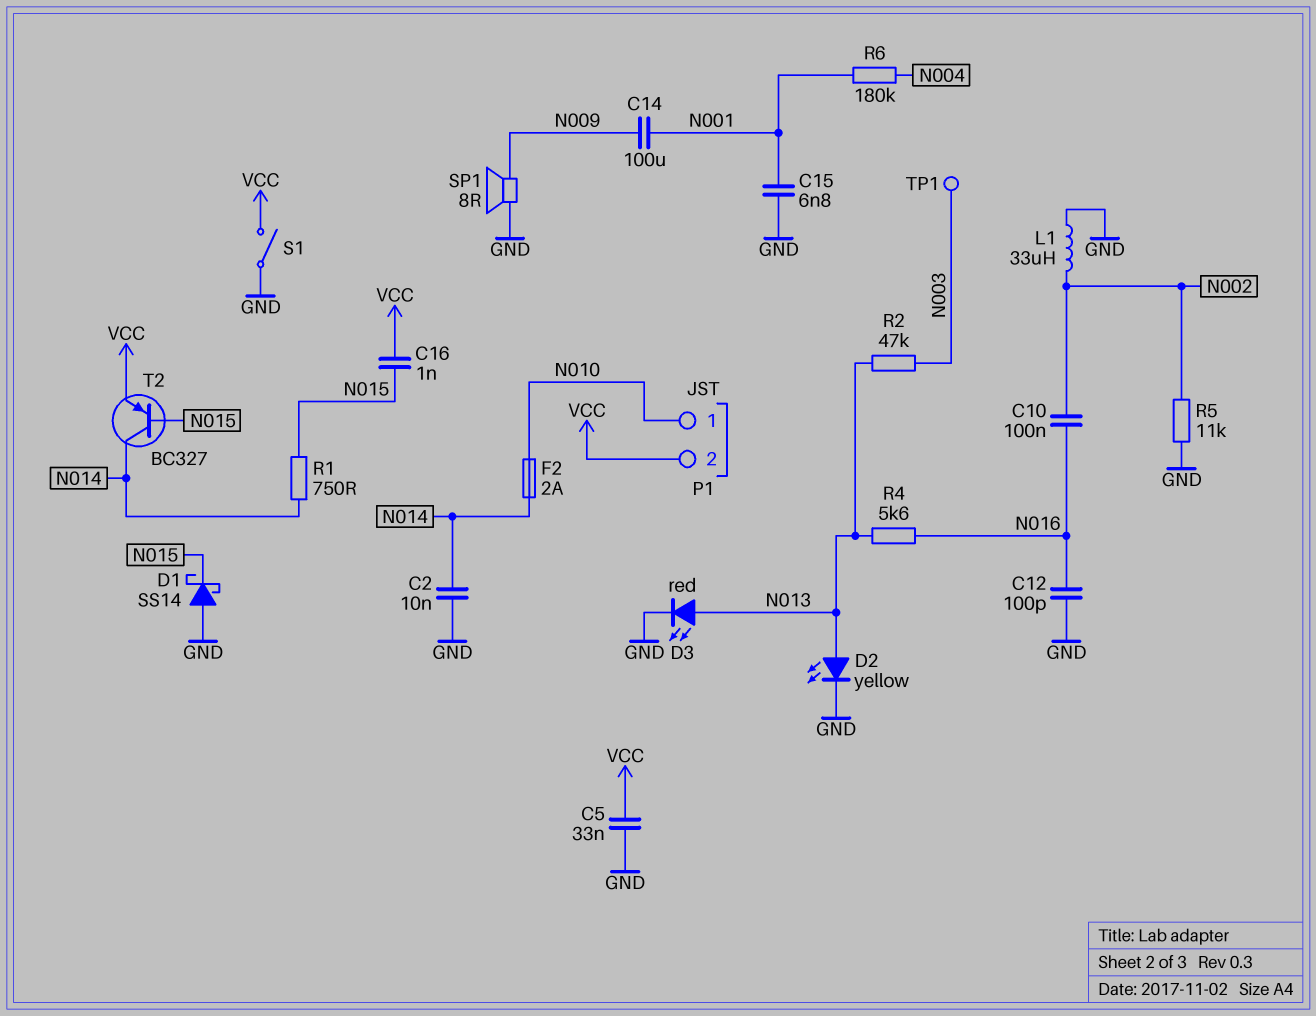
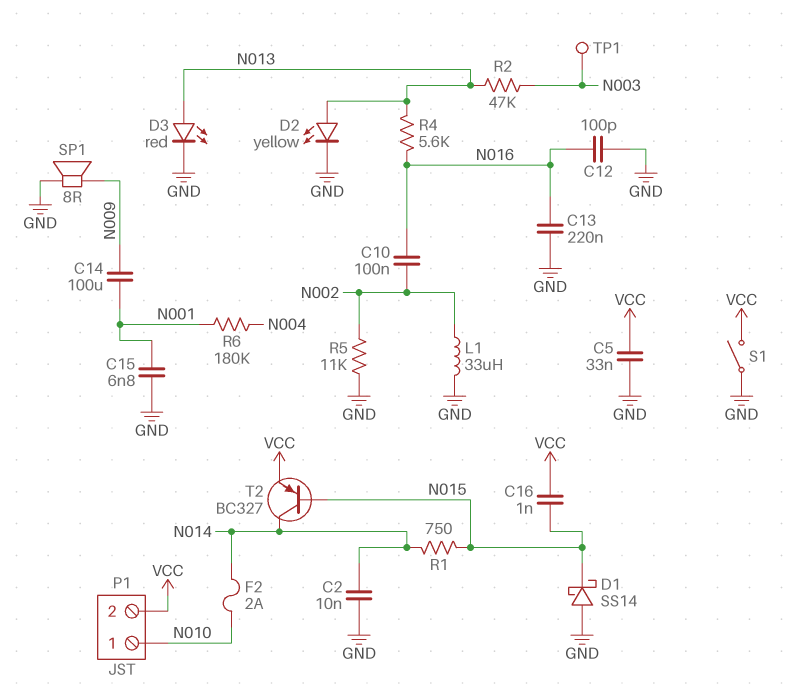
C13: none -> 220nF (GND, N016)

